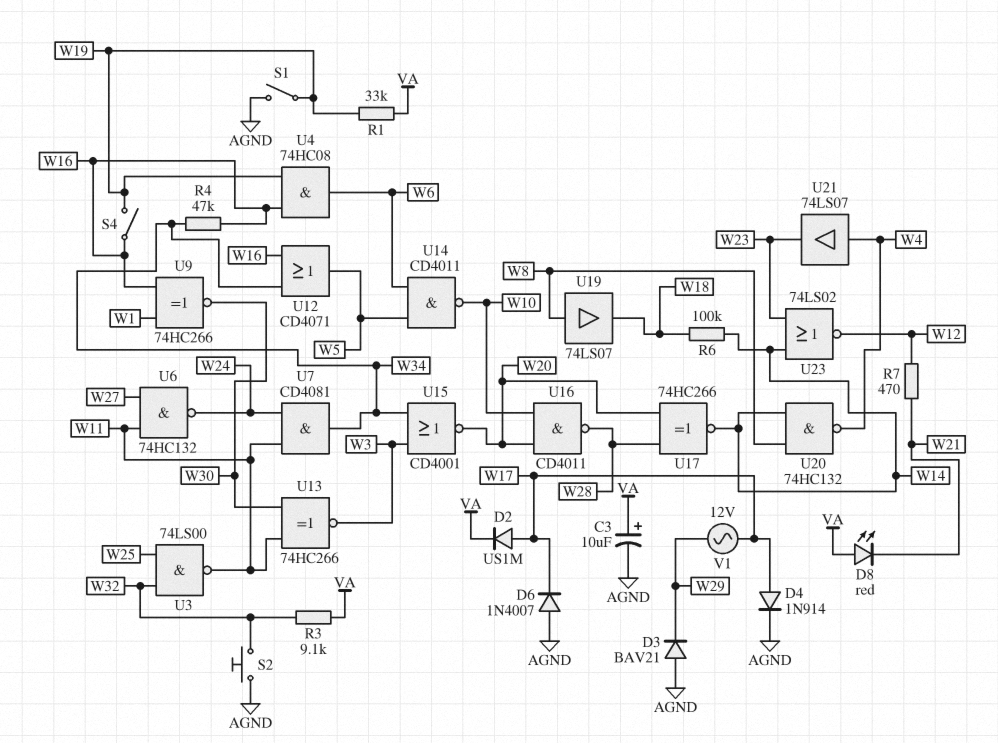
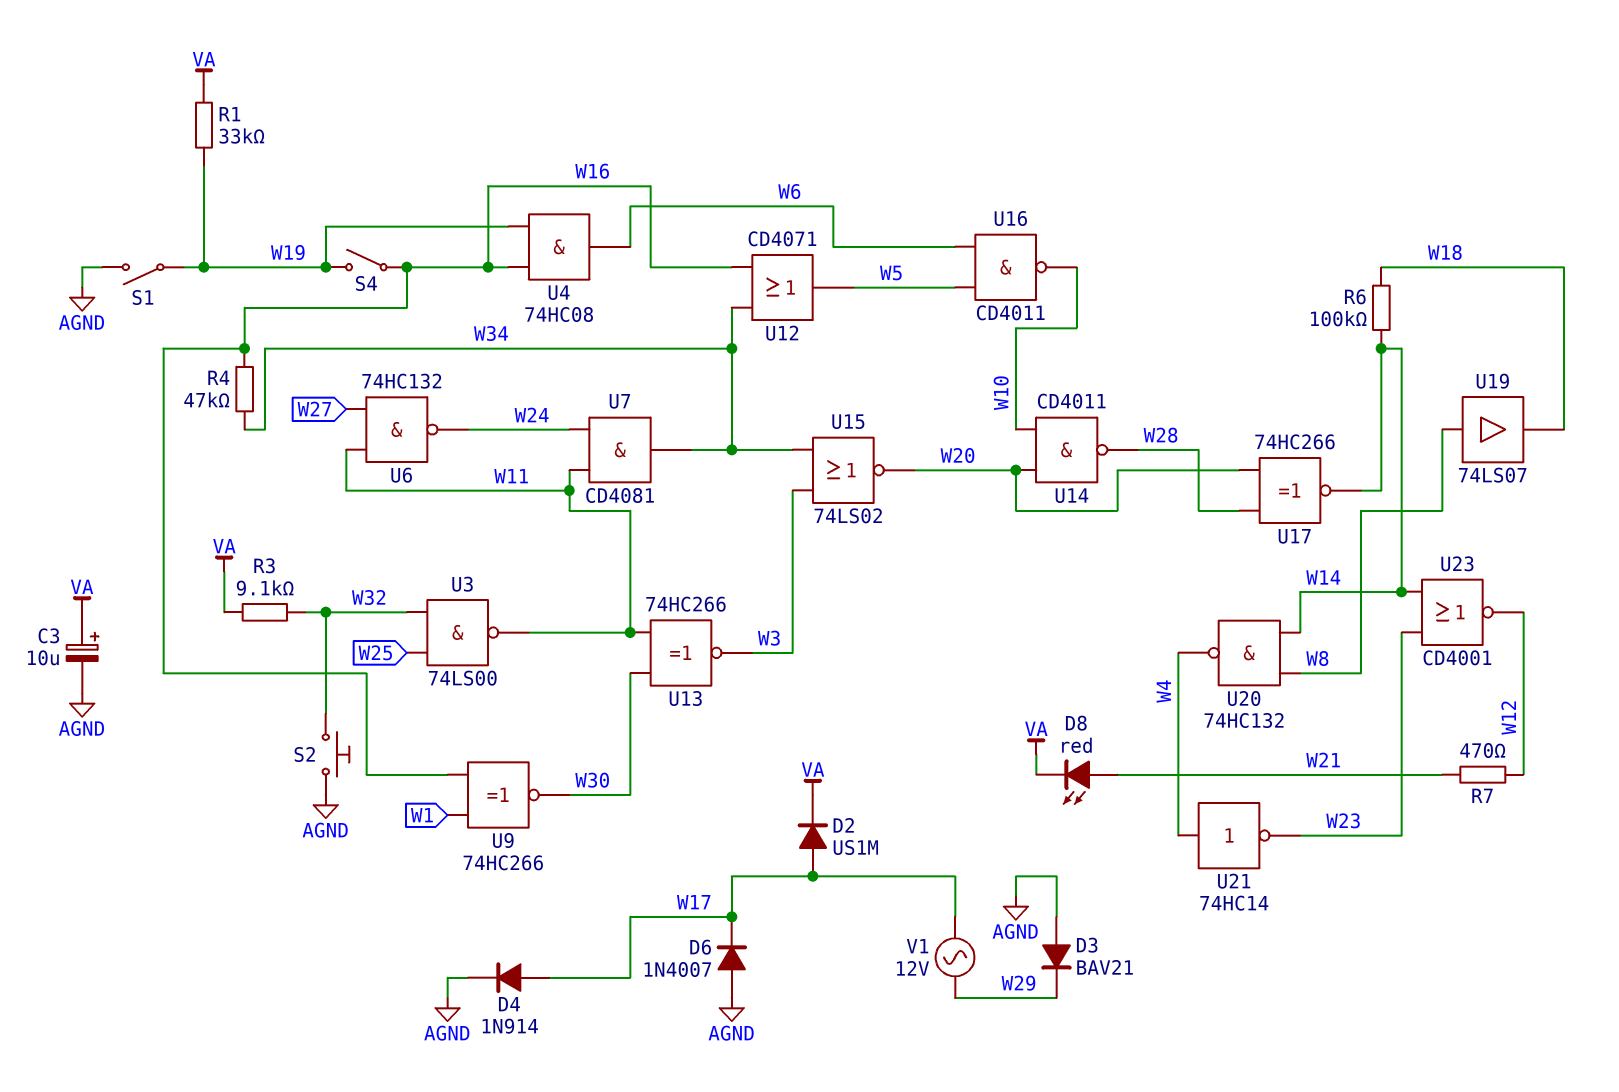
D8: LED red (A VA, K W21) -> LED red (A W21, K VA)
U14: NAND CD4011 (in W5, in W6, out W10) -> NAND CD4011 (in W10, in W20, out W28)
U15: NOR CD4001 (in W3, in W34, out W20) -> NOR 74LS02 (in W3, in W34, out W20)
U16: NAND CD4011 (in W10, in W20, out W28) -> NAND CD4011 (in W5, in W6, out W10)
U21: buffer 74LS07 (in W4, out W23) -> NOT 74HC14 (in W4, out W23)
U23: NOR 74LS02 (in W14, in W23, out W12) -> NOR CD4001 (in W14, in W23, out W12)

